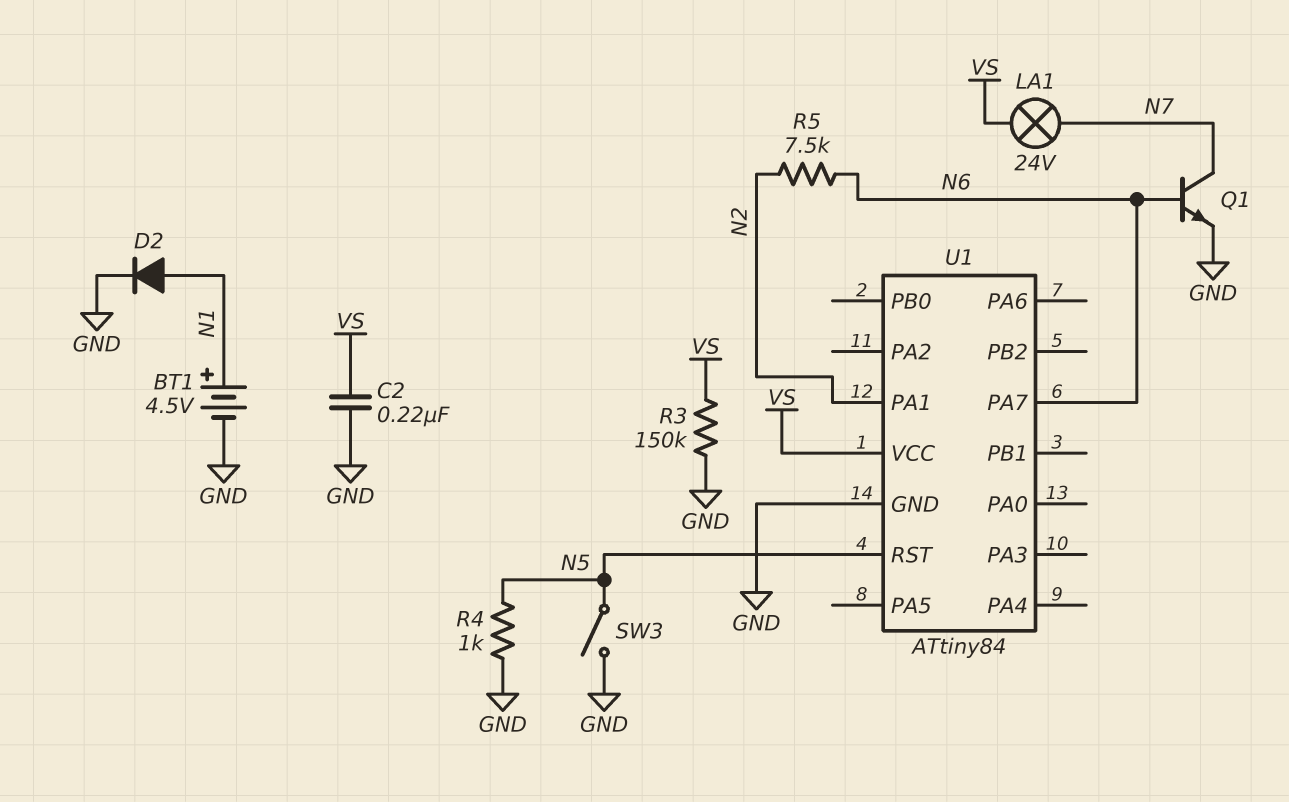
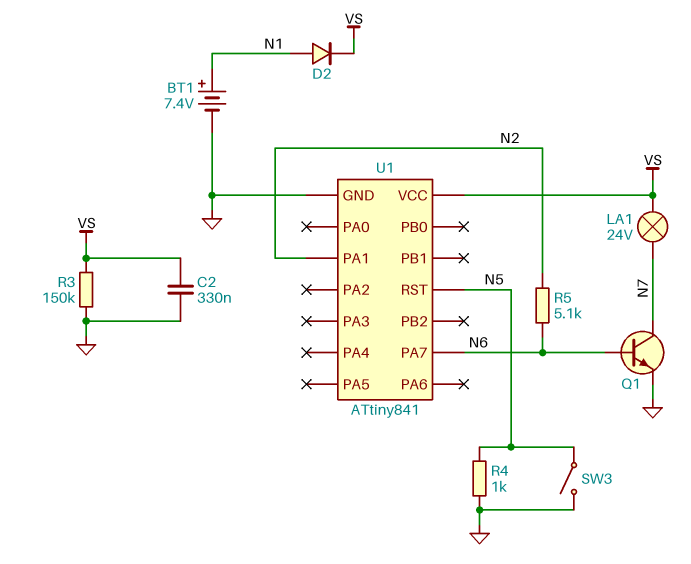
BT1: 4.5V (plus N1, minus GND) -> 7.4V (plus N1, minus GND)
C2: 220nF (GND, VS) -> 330nF (GND, VS)
D2: diode (A N1, K GND) -> diode (A N1, K VS)
R5: 7.5k (N2, N6) -> 5.1k (N2, N6)
U1: ATtiny84 -> ATtiny841

